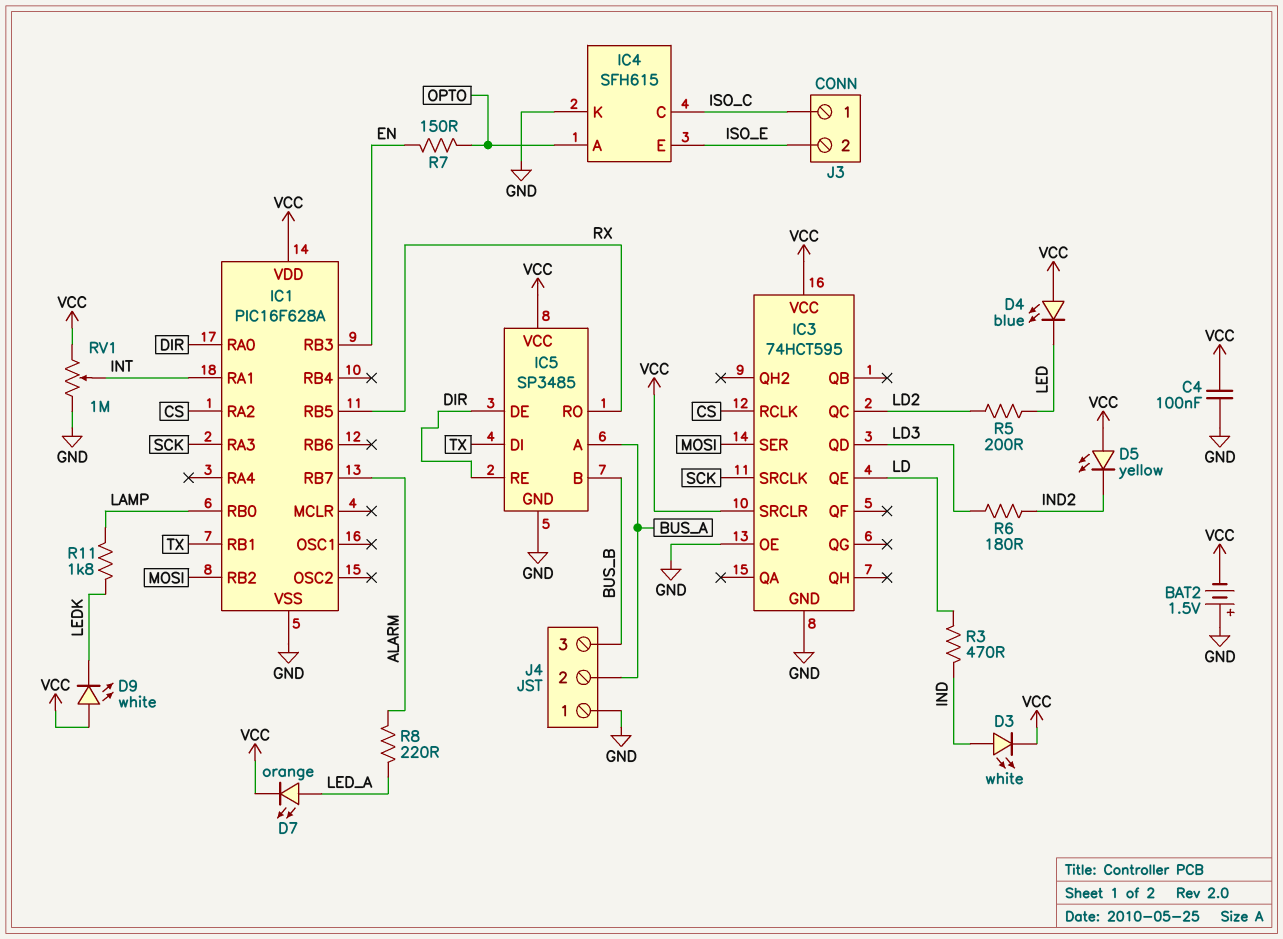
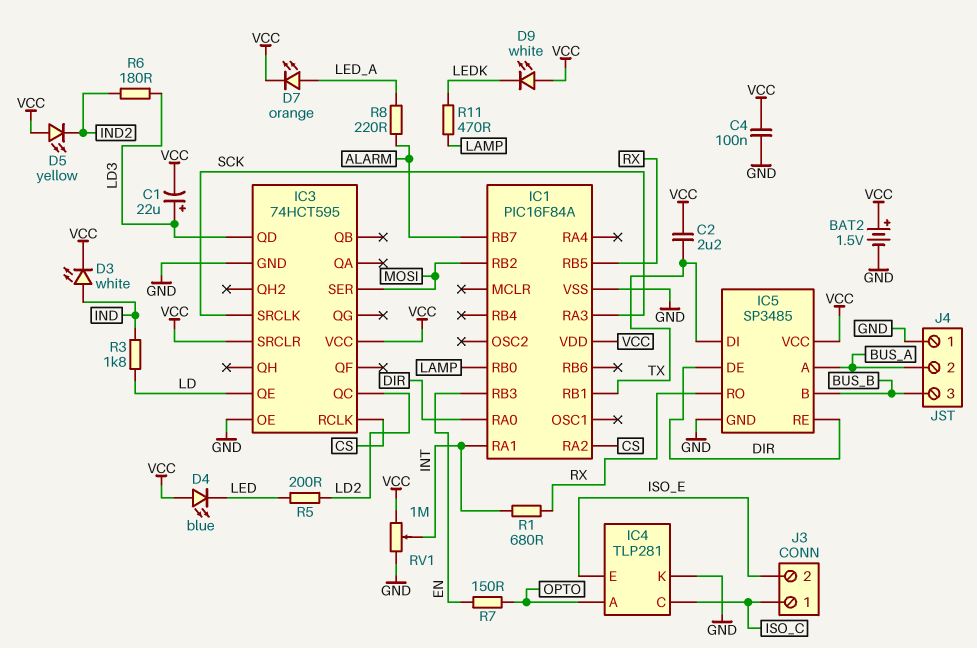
BAT2: 1.5V (plus GND, minus VCC) -> 1.5V (plus VCC, minus GND)
C1: none -> 22uF (plus LD3, minus VCC)
C2: none -> 2.2uF (TX, VCC)
IC1: PIC16F628A -> PIC16F84A
IC4: SFH615 -> TLP281
R1: none -> 680 (INT, RX)
R3: 470 (IND, LD) -> 1.8k (IND, LD)
R11: 1.8k (LAMP, LEDK) -> 470 (LAMP, LEDK)

